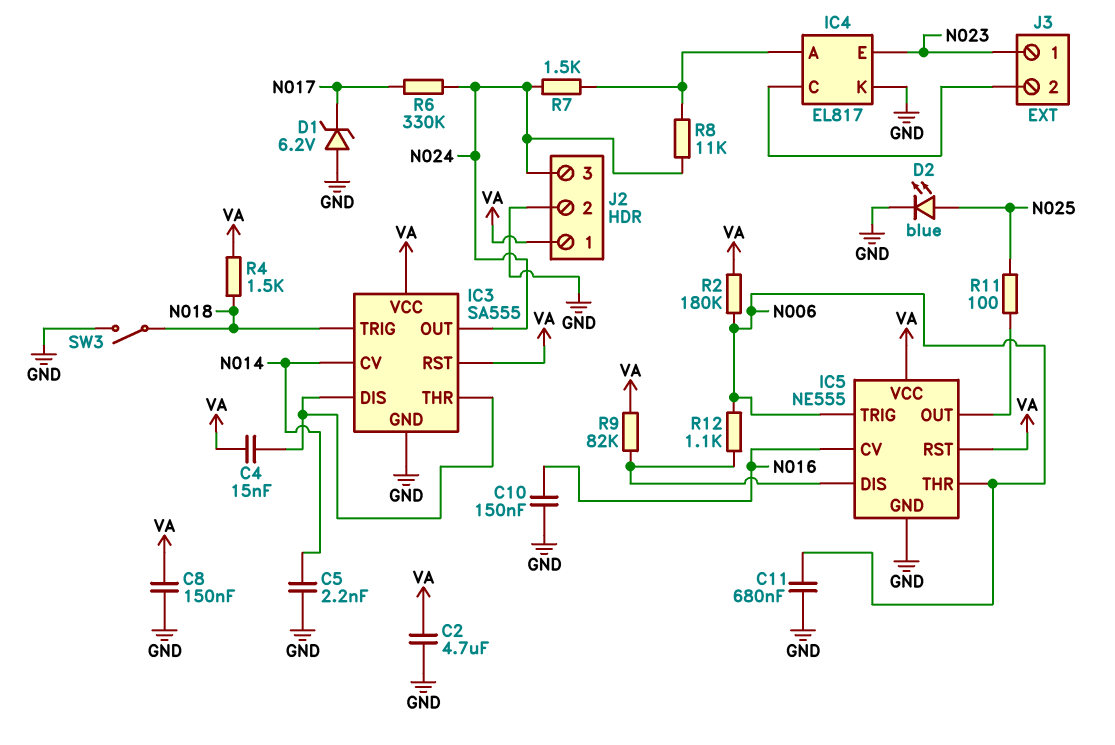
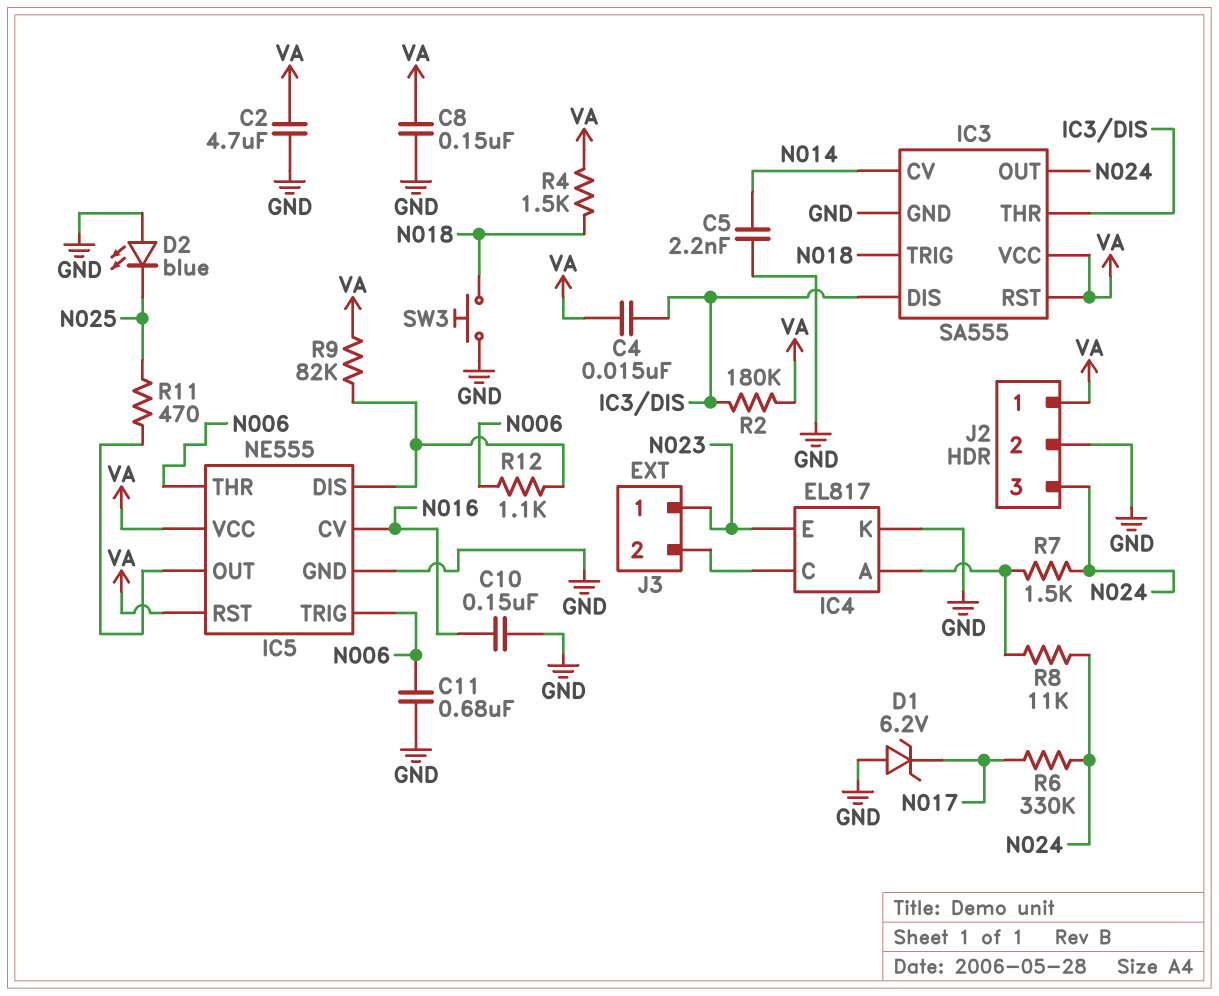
D2: LED blue (A N025, K GND) -> LED blue (A GND, K N025)
R2: 180k (N006, VA) -> 180k (IC3/DIS, VA)
R11: 100 (IC5/OUT, N025) -> 470 (IC5/OUT, N025)
SW3: switch (GND, N018) -> button (GND, N018)

